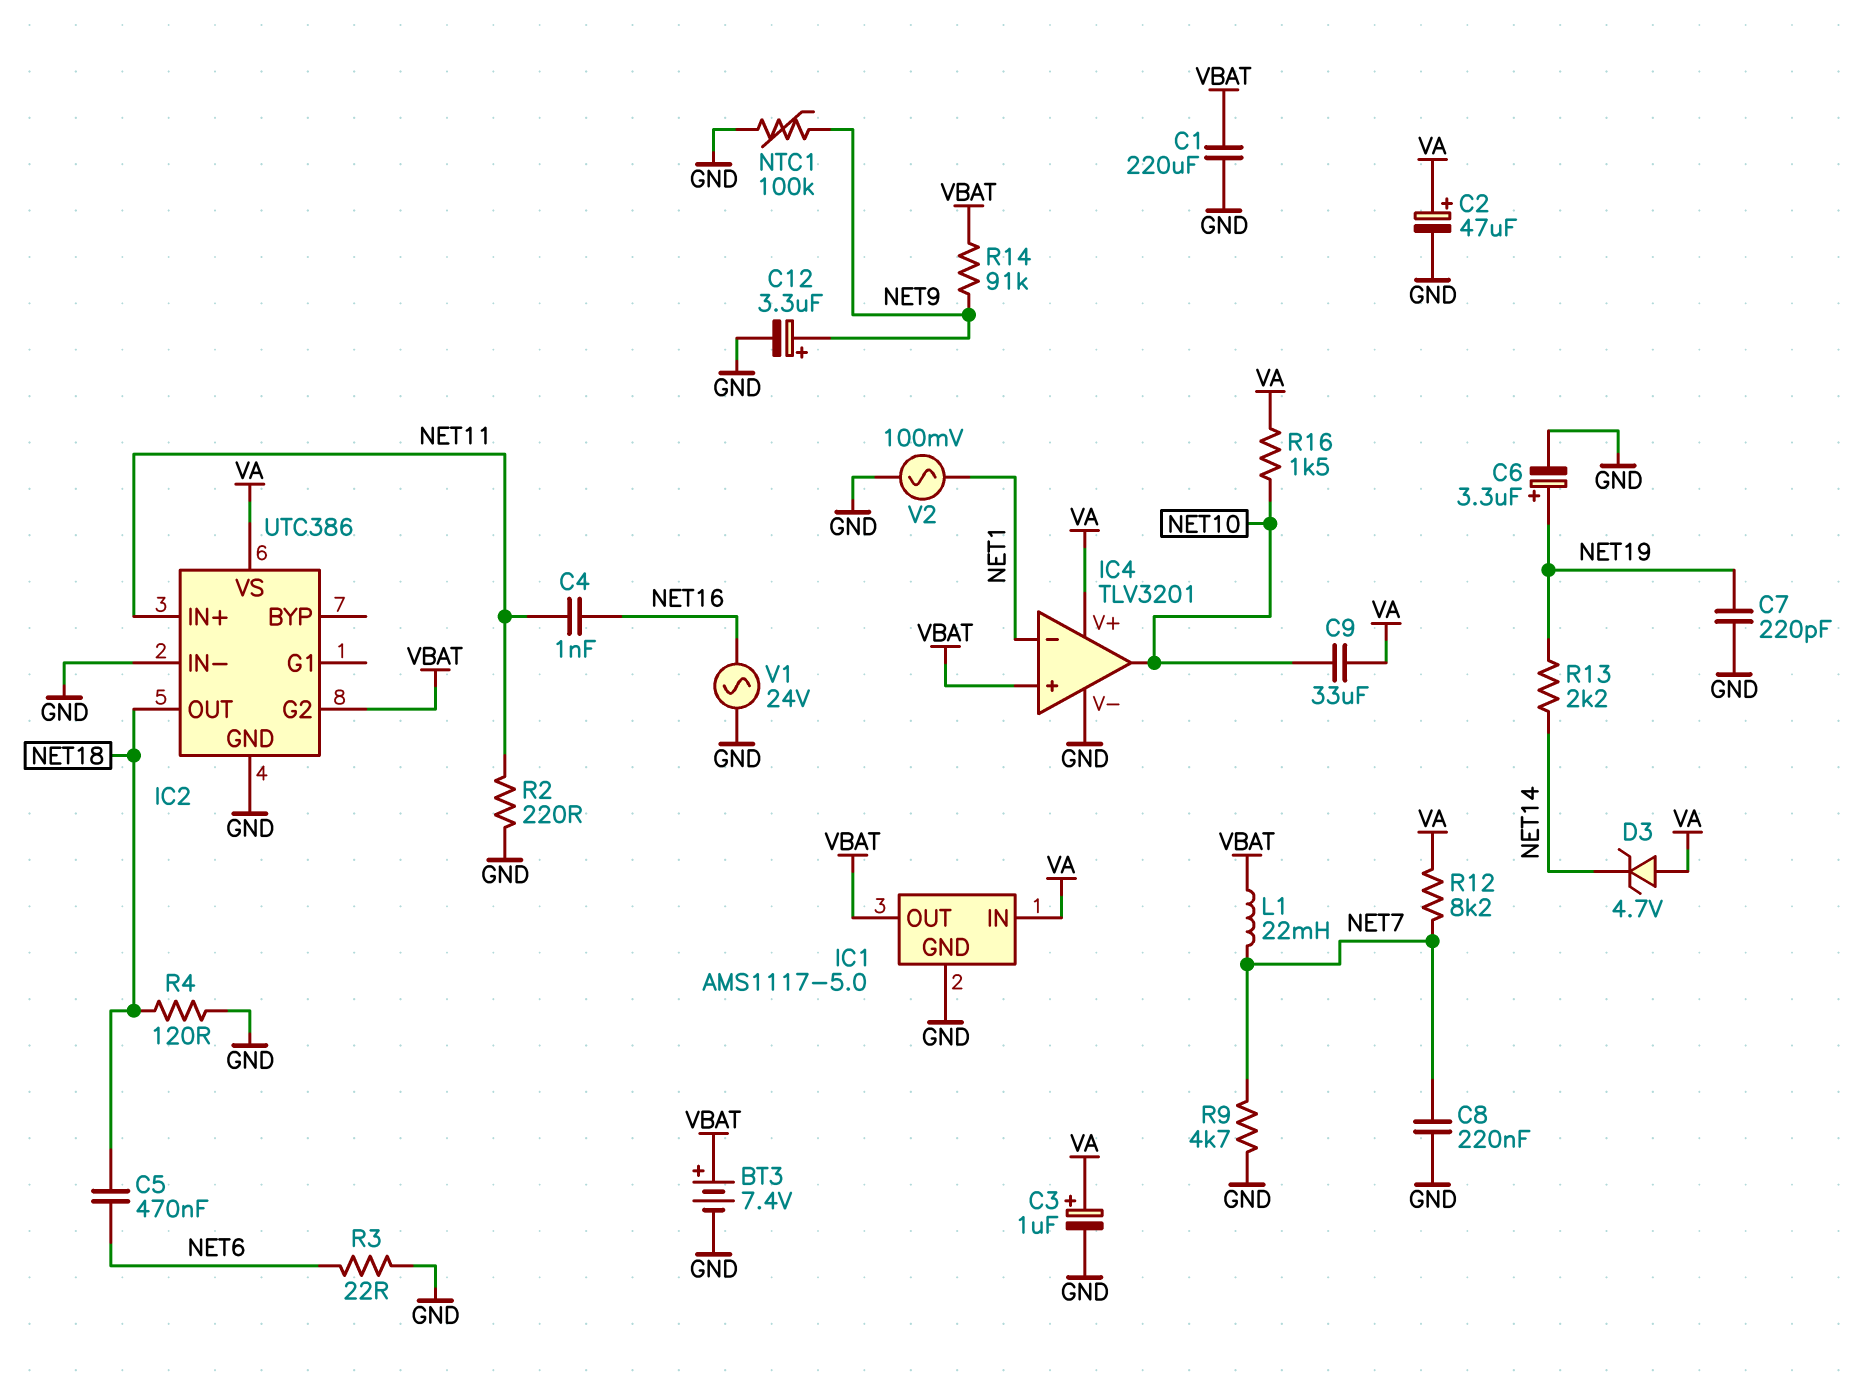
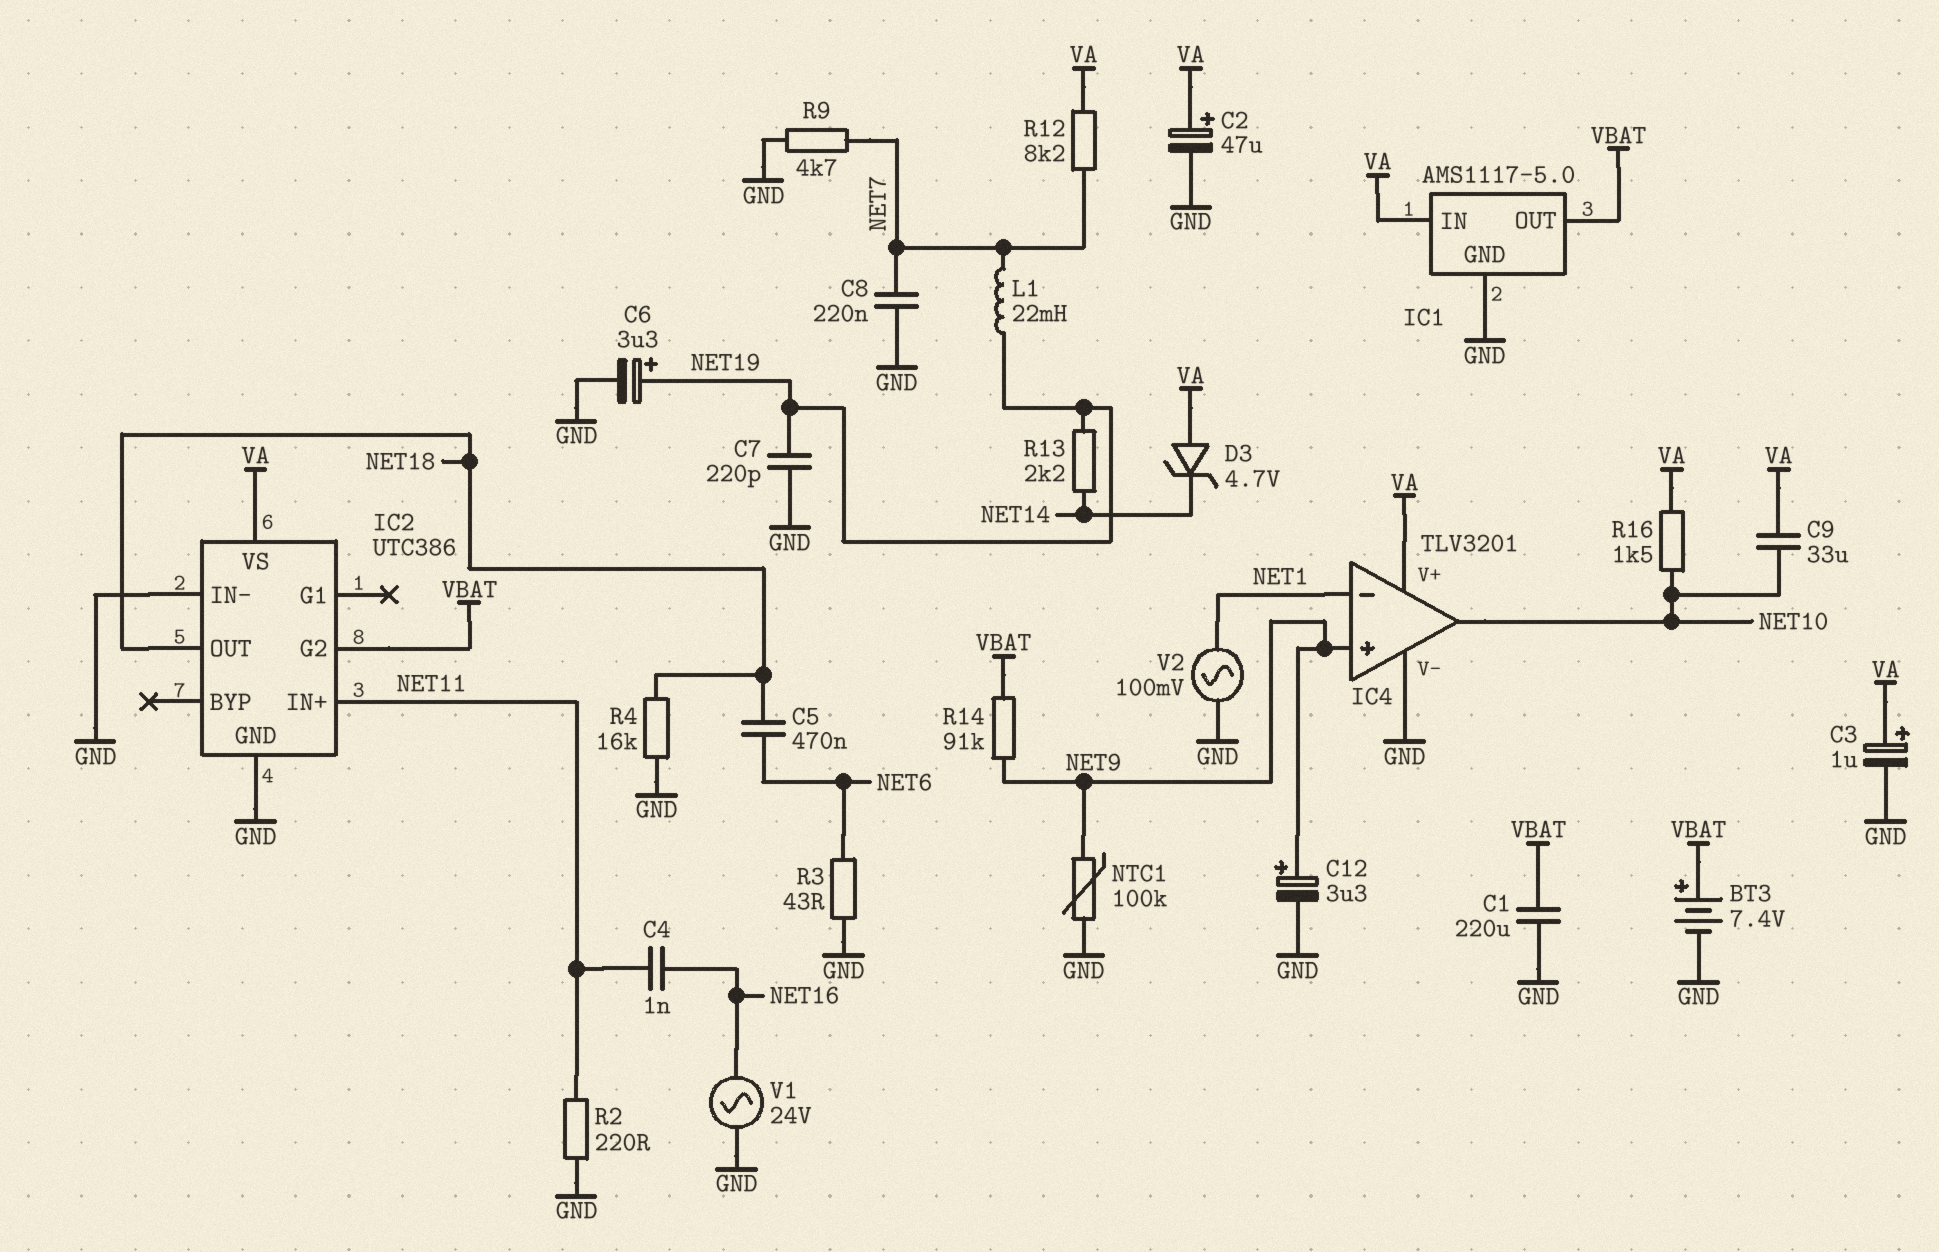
IC4 pin in+: VBAT -> NET9
L1: 22mH (NET7, VBAT) -> 22mH (NET7, NET19)
R3: 22 (GND, NET6) -> 43 (GND, NET6)
R4: 120 (GND, NET18) -> 16k (GND, NET18)

